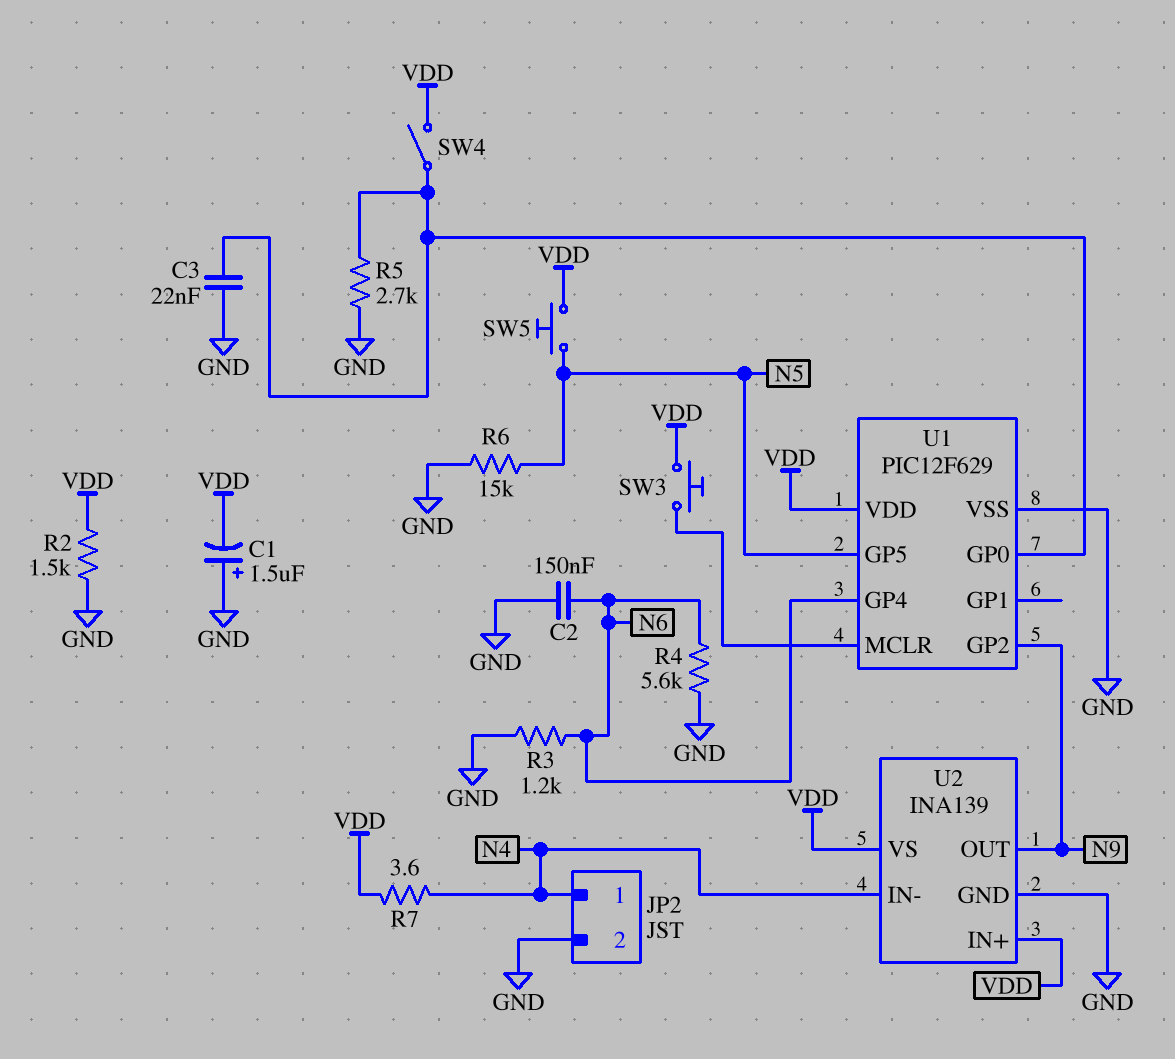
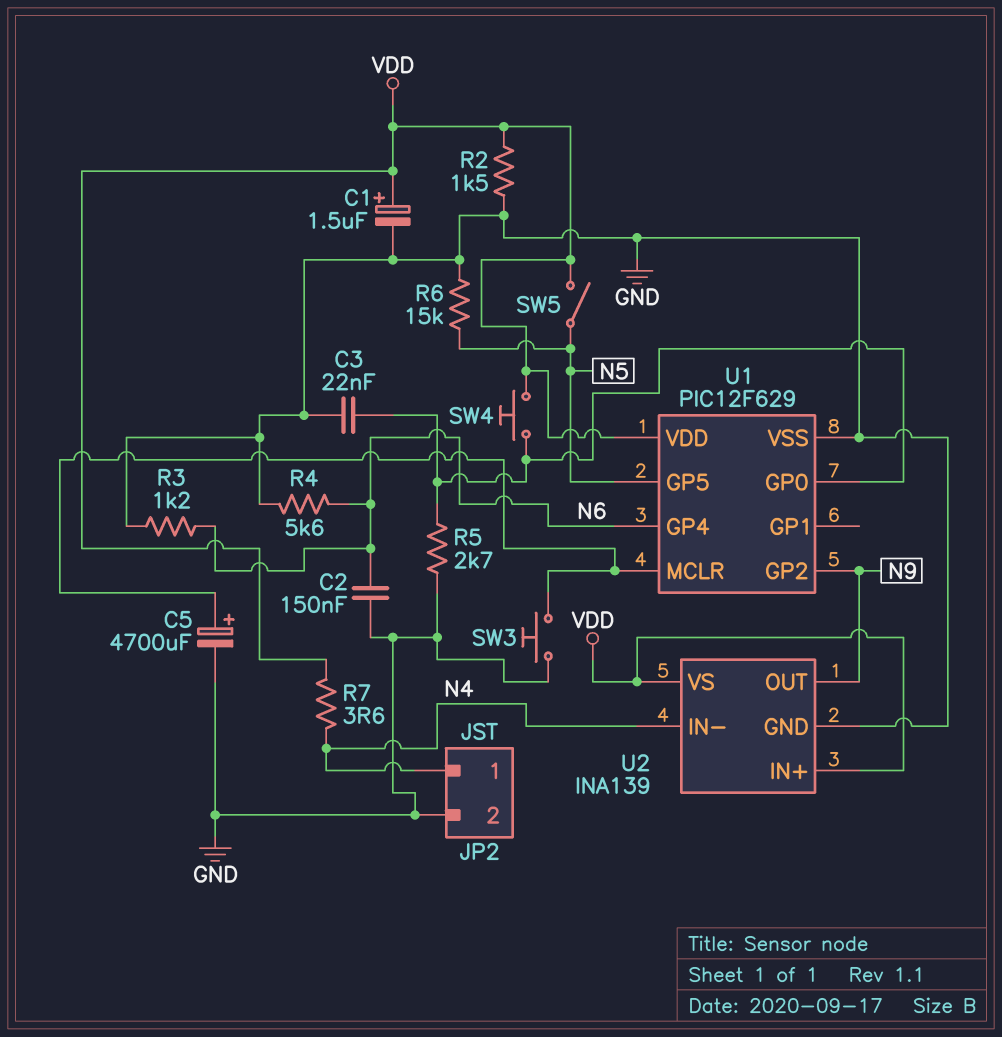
C1: 1.5uF (plus GND, minus VDD) -> 1.5uF (plus VDD, minus GND)
C5: none -> 4700uF (plus U1/MCLR, minus GND)
SW3: button (U1/MCLR, VDD) -> button (GND, U1/MCLR)
SW4: switch (U1/GP0, VDD) -> button (U1/GP0, VDD)
SW5: button (N5, VDD) -> switch (N5, VDD)

